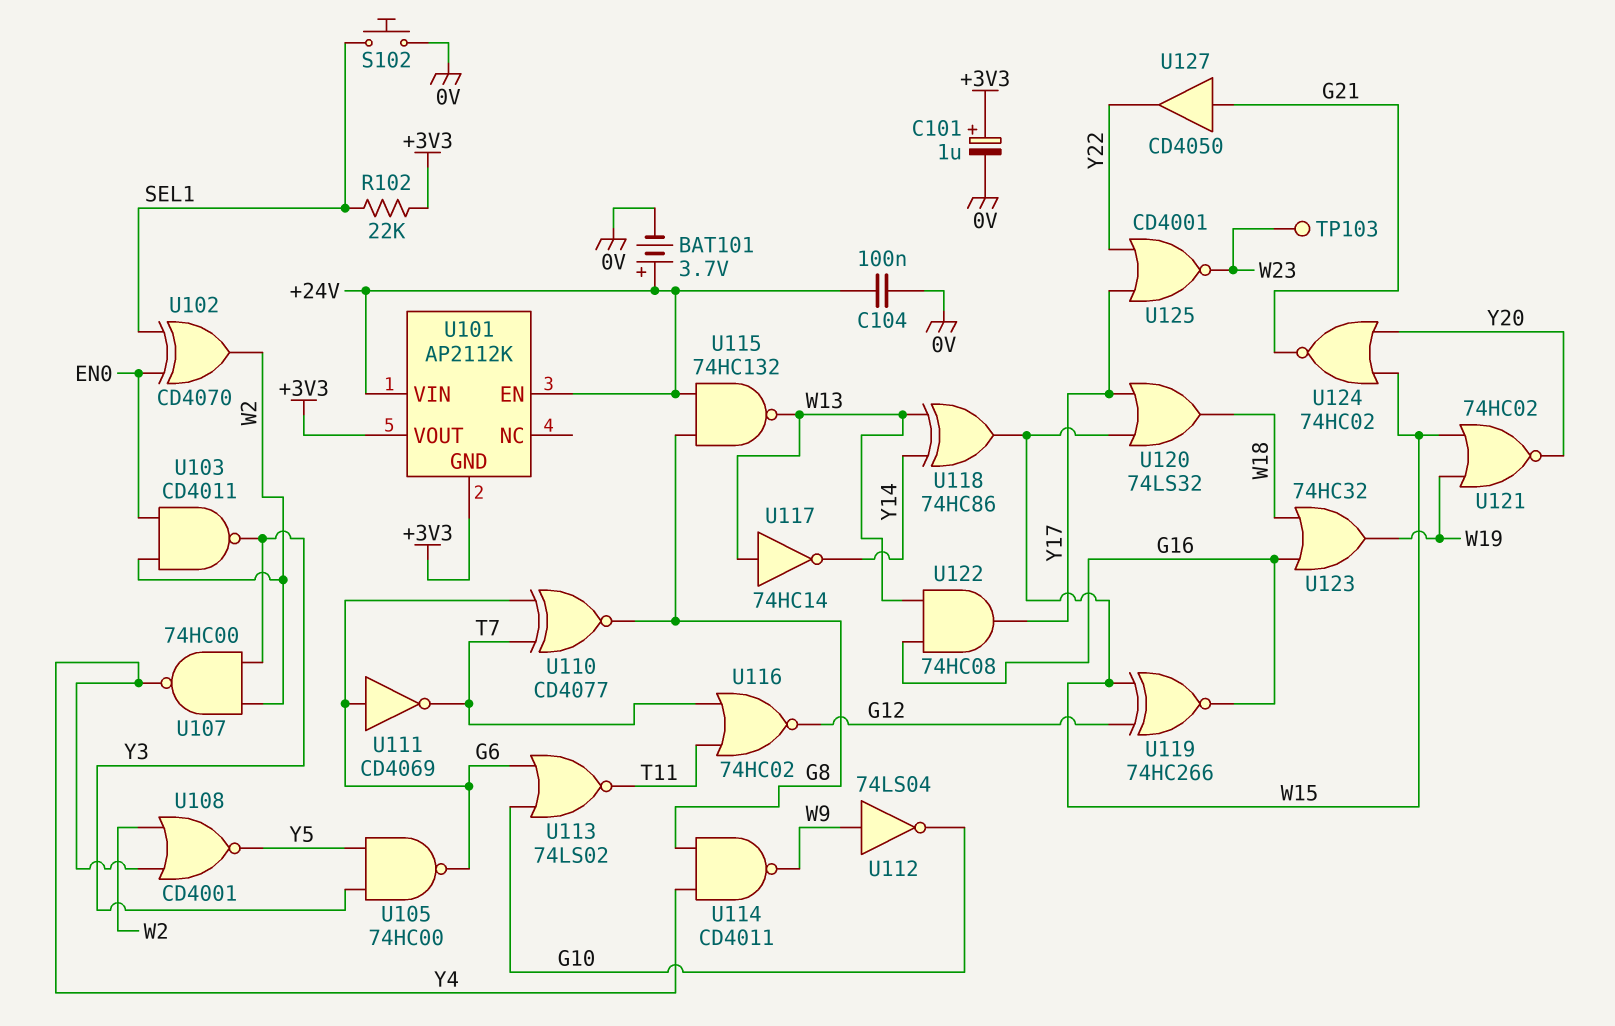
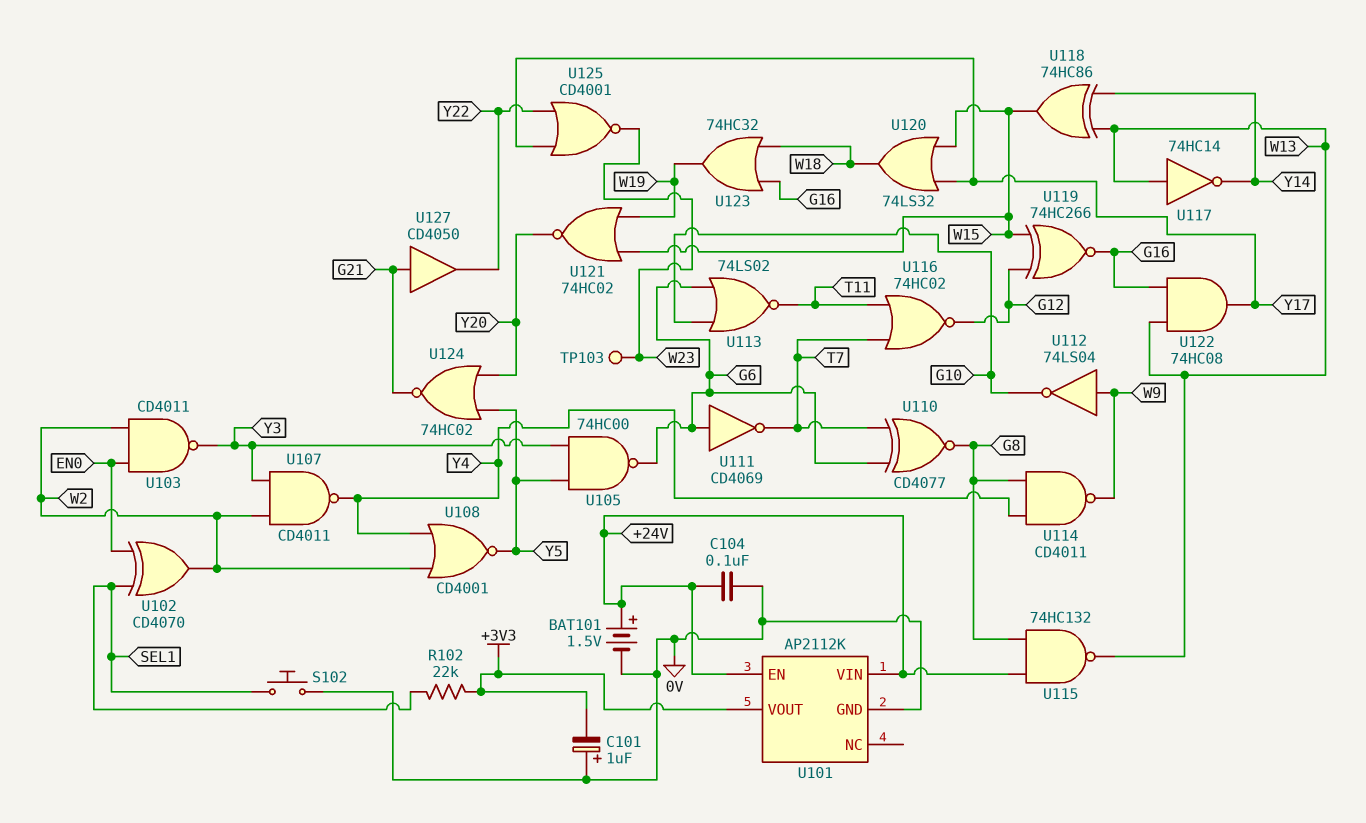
BAT101: 3.7V (plus +24V, minus 0V) -> 1.5V (plus +24V, minus 0V)
C101: 1uF (plus +3V3, minus 0V) -> 1uF (plus 0V, minus +3V3)
U101 pin GND: +3V3 -> 0V
U107: NAND 74HC00 (in W2, in Y3, out Y4) -> NAND CD4011 (in W2, in Y3, out Y4)
U124: NOR 74HC02 (in W15, in Y20, out G21) -> NOR 74HC02 (in Y5, in Y20, out G21)

